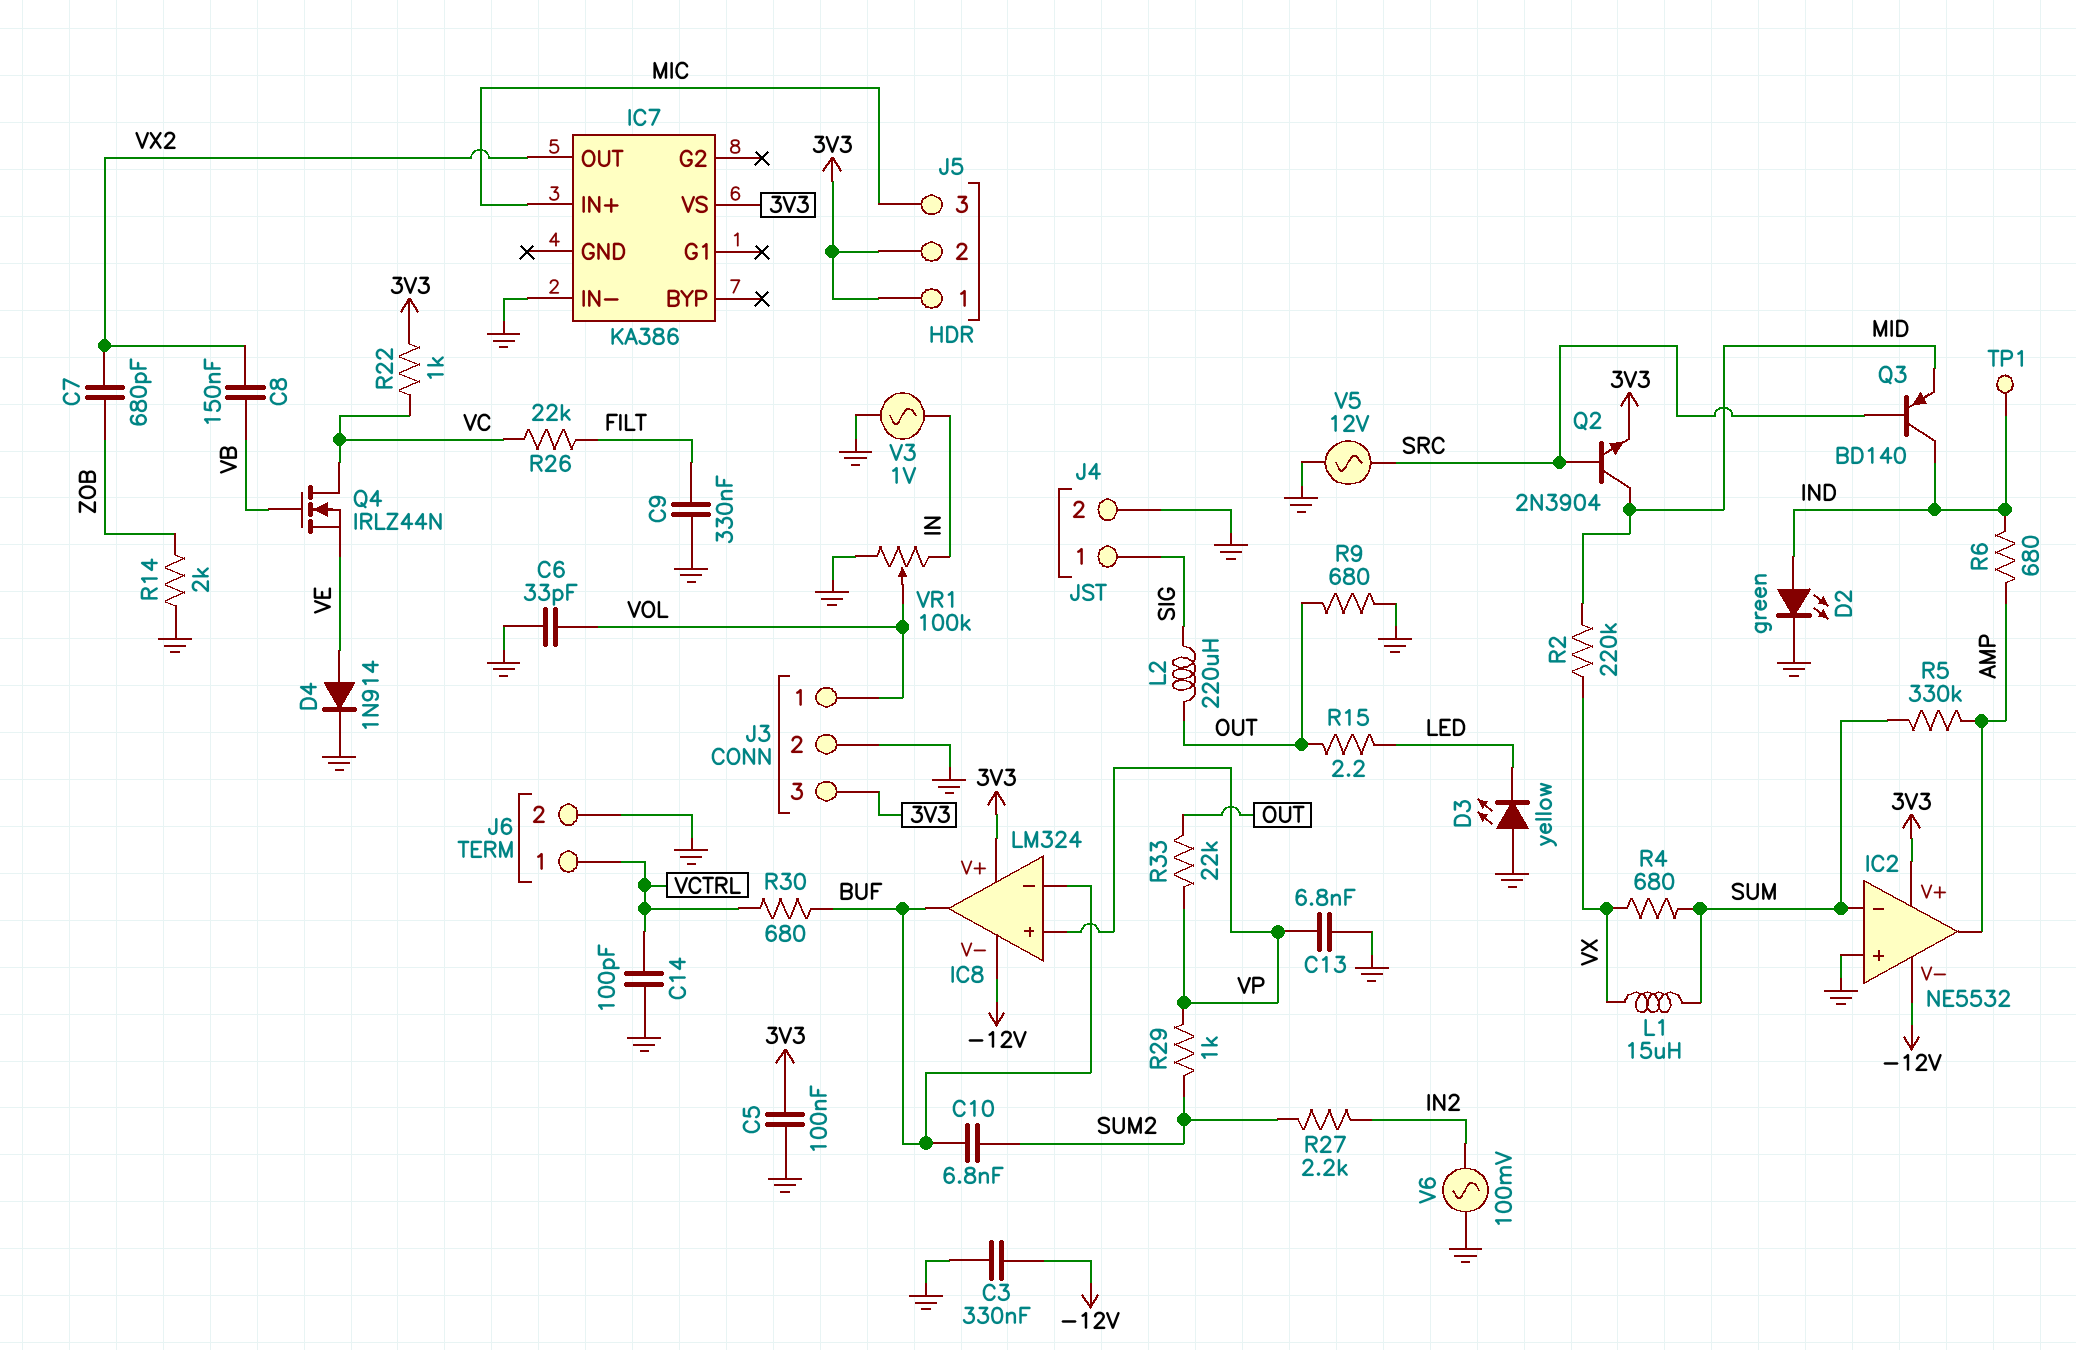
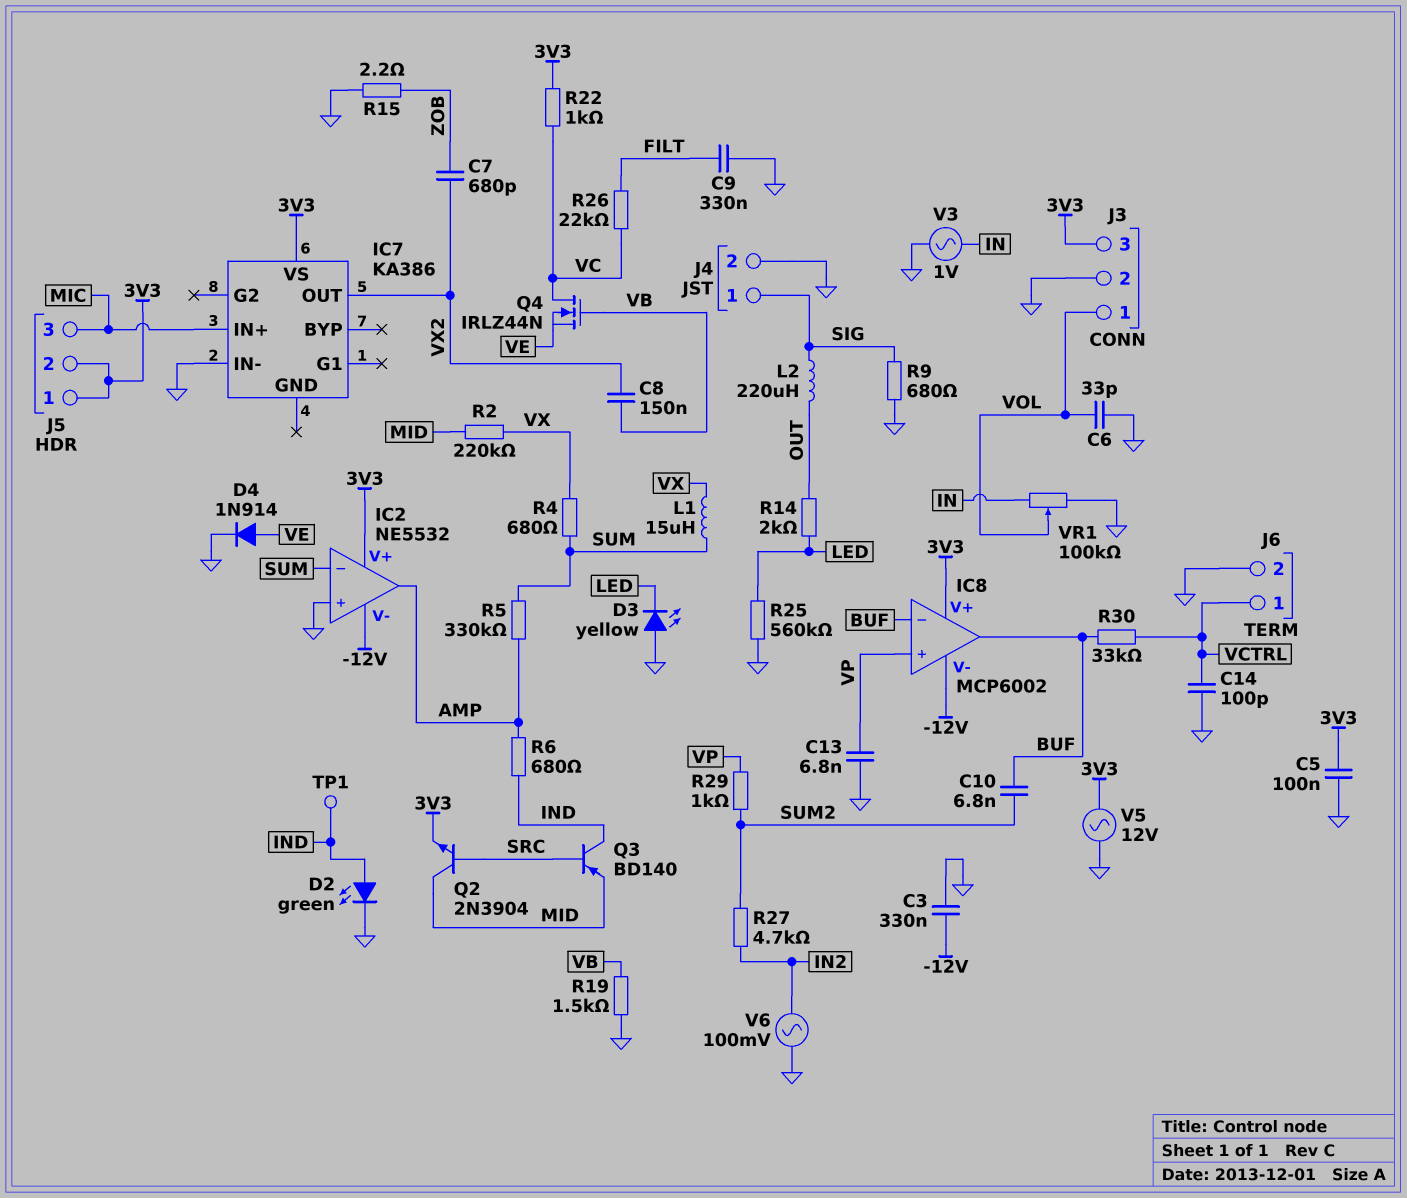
IC8: LM324 -> MCP6002
R9: 680 (GND, OUT) -> 680 (GND, SIG)
R14: 2k (GND, ZOB) -> 2k (LED, OUT)
R15: 2.2 (LED, OUT) -> 2.2 (GND, ZOB)
R19: none -> 1.5k (GND, VB)
R25: none -> 560k (GND, LED)
R27: 2.2k (IN2, SUM2) -> 4.7k (IN2, SUM2)
R30: 680 (BUF, VCTRL) -> 33k (BUF, VCTRL)
R33: 22k (OUT, VP) -> none
V5: AC 12V (GND, SRC) -> AC 12V (3V3, GND)

